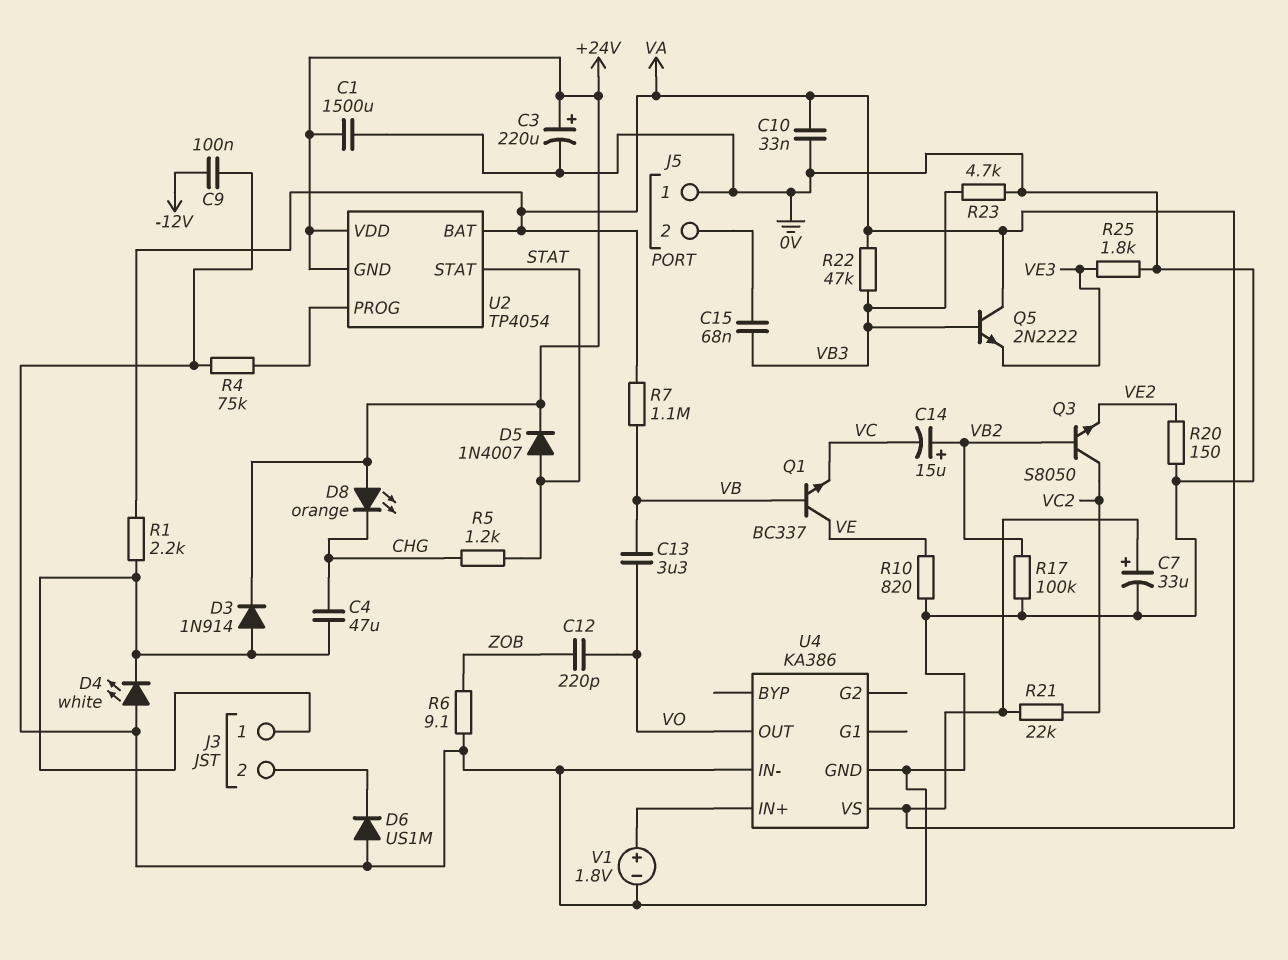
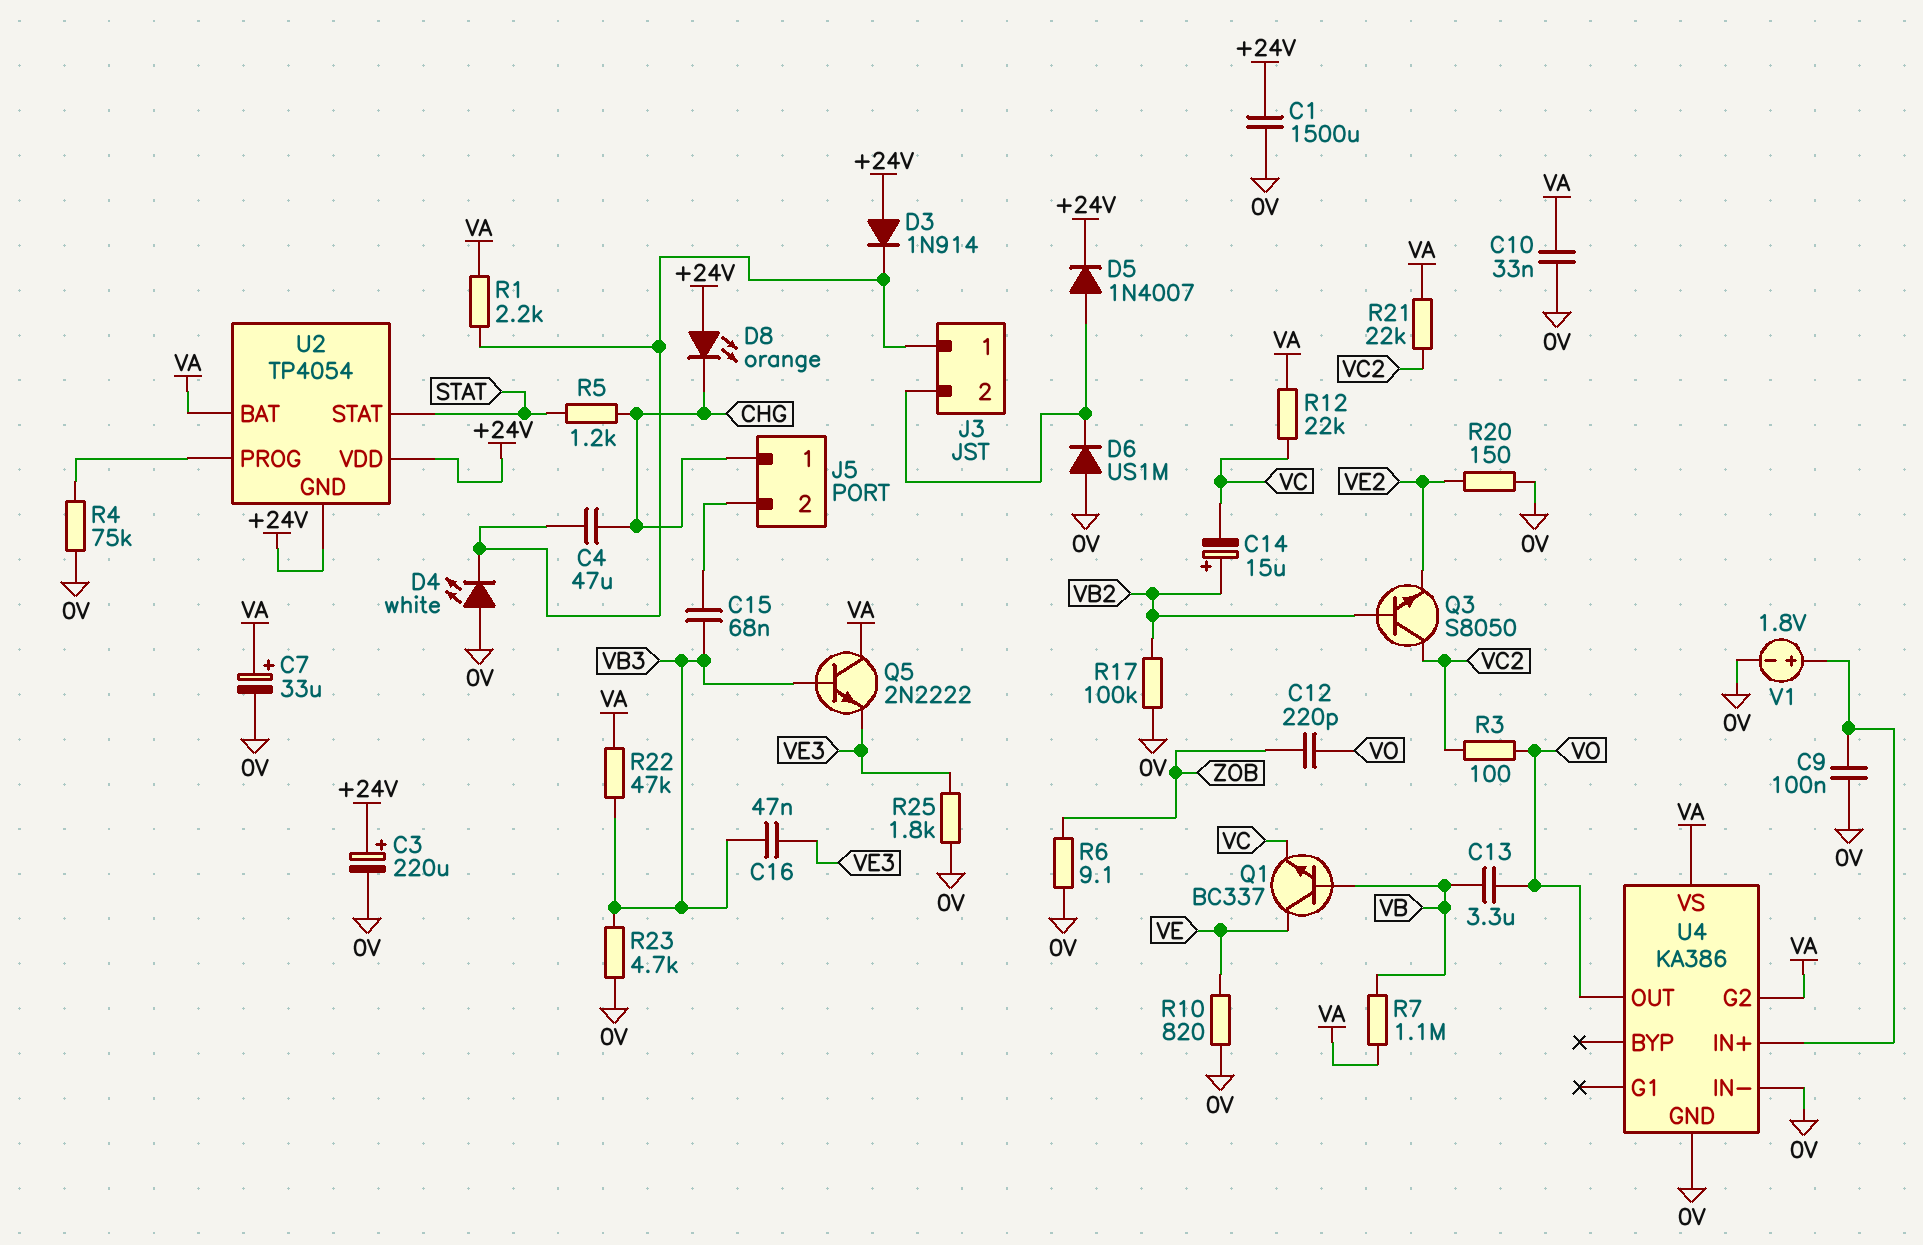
C9: 100nF (-12V, 0V) -> 100nF (0V, U4/IN+)
C16: none -> 47nF (VB3, VE3)
D3: diode 1N914 (A J3/1, K +24V) -> diode 1N914 (A +24V, K J3/1)
D5: diode 1N4007 (A STAT, K +24V) -> diode 1N4007 (A J3/2, K +24V)
J5 pin 1: 0V -> CHG
R3: none -> 100 (VC2, VO)
R12: none -> 22k (VA, VC)
U4 pin G2: none -> VA

